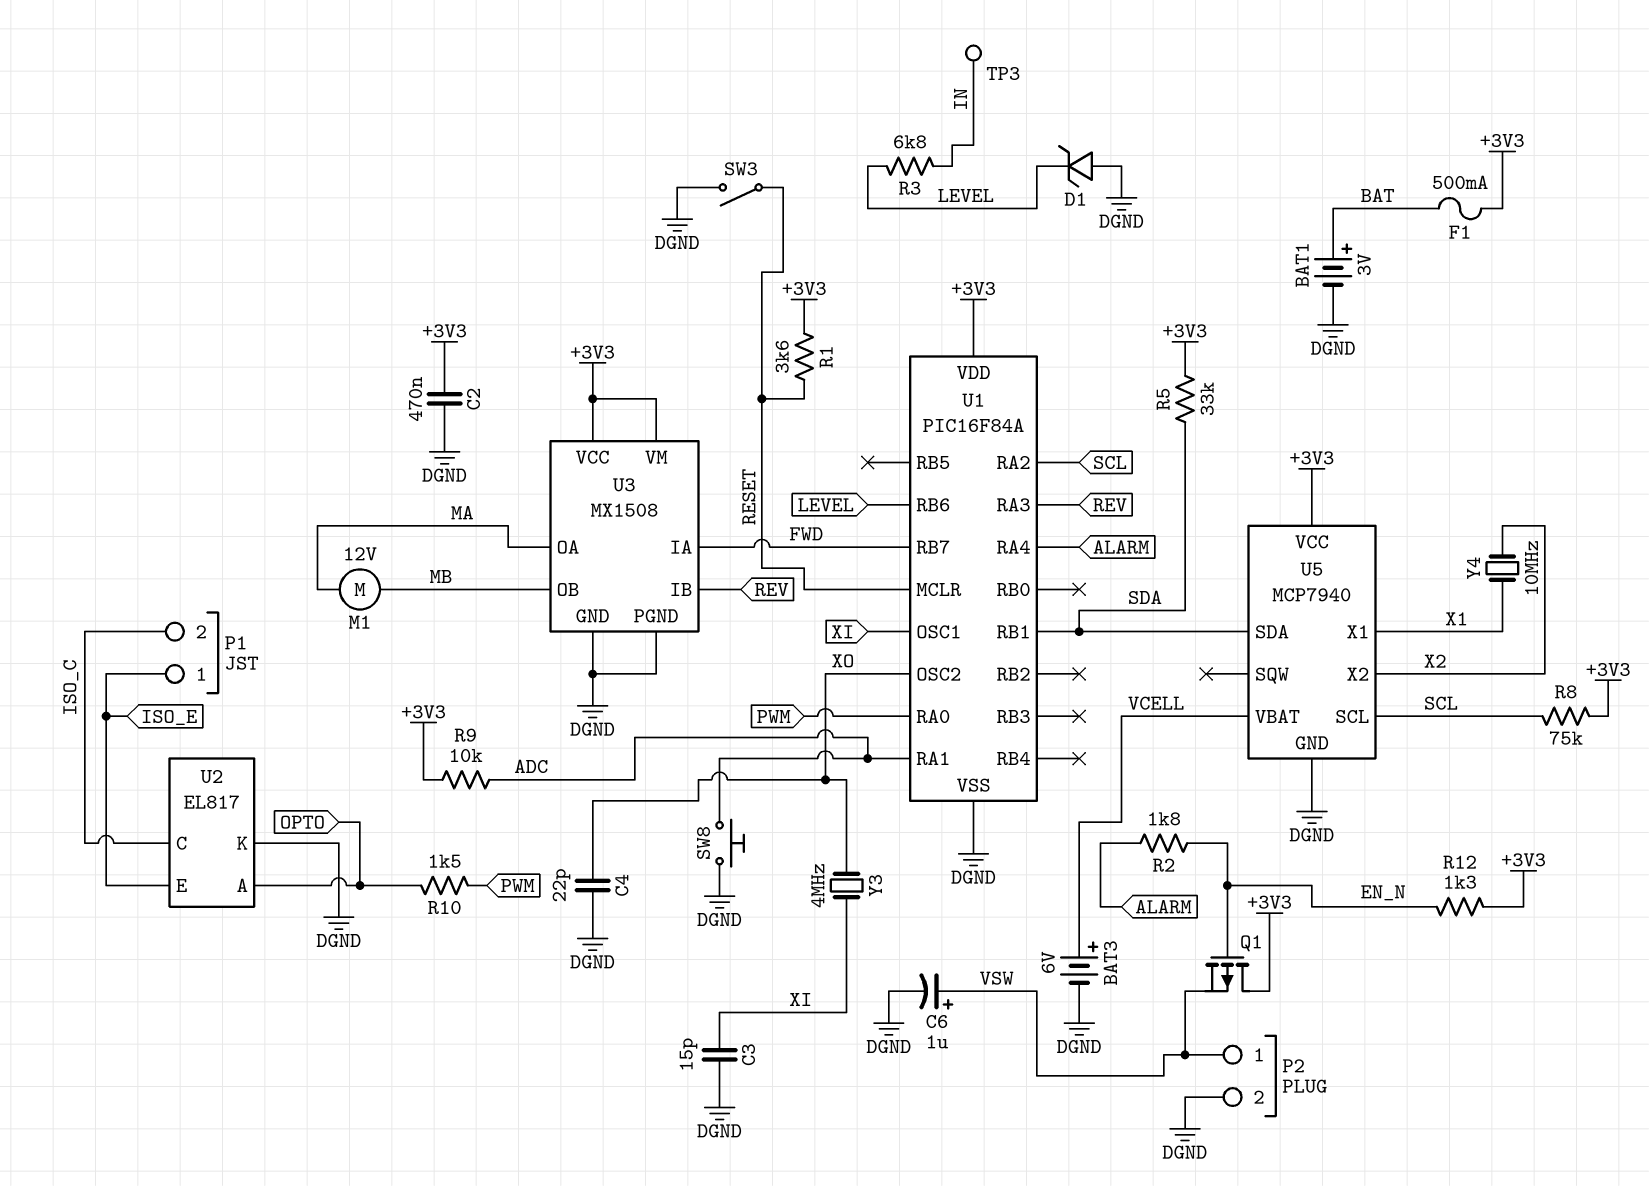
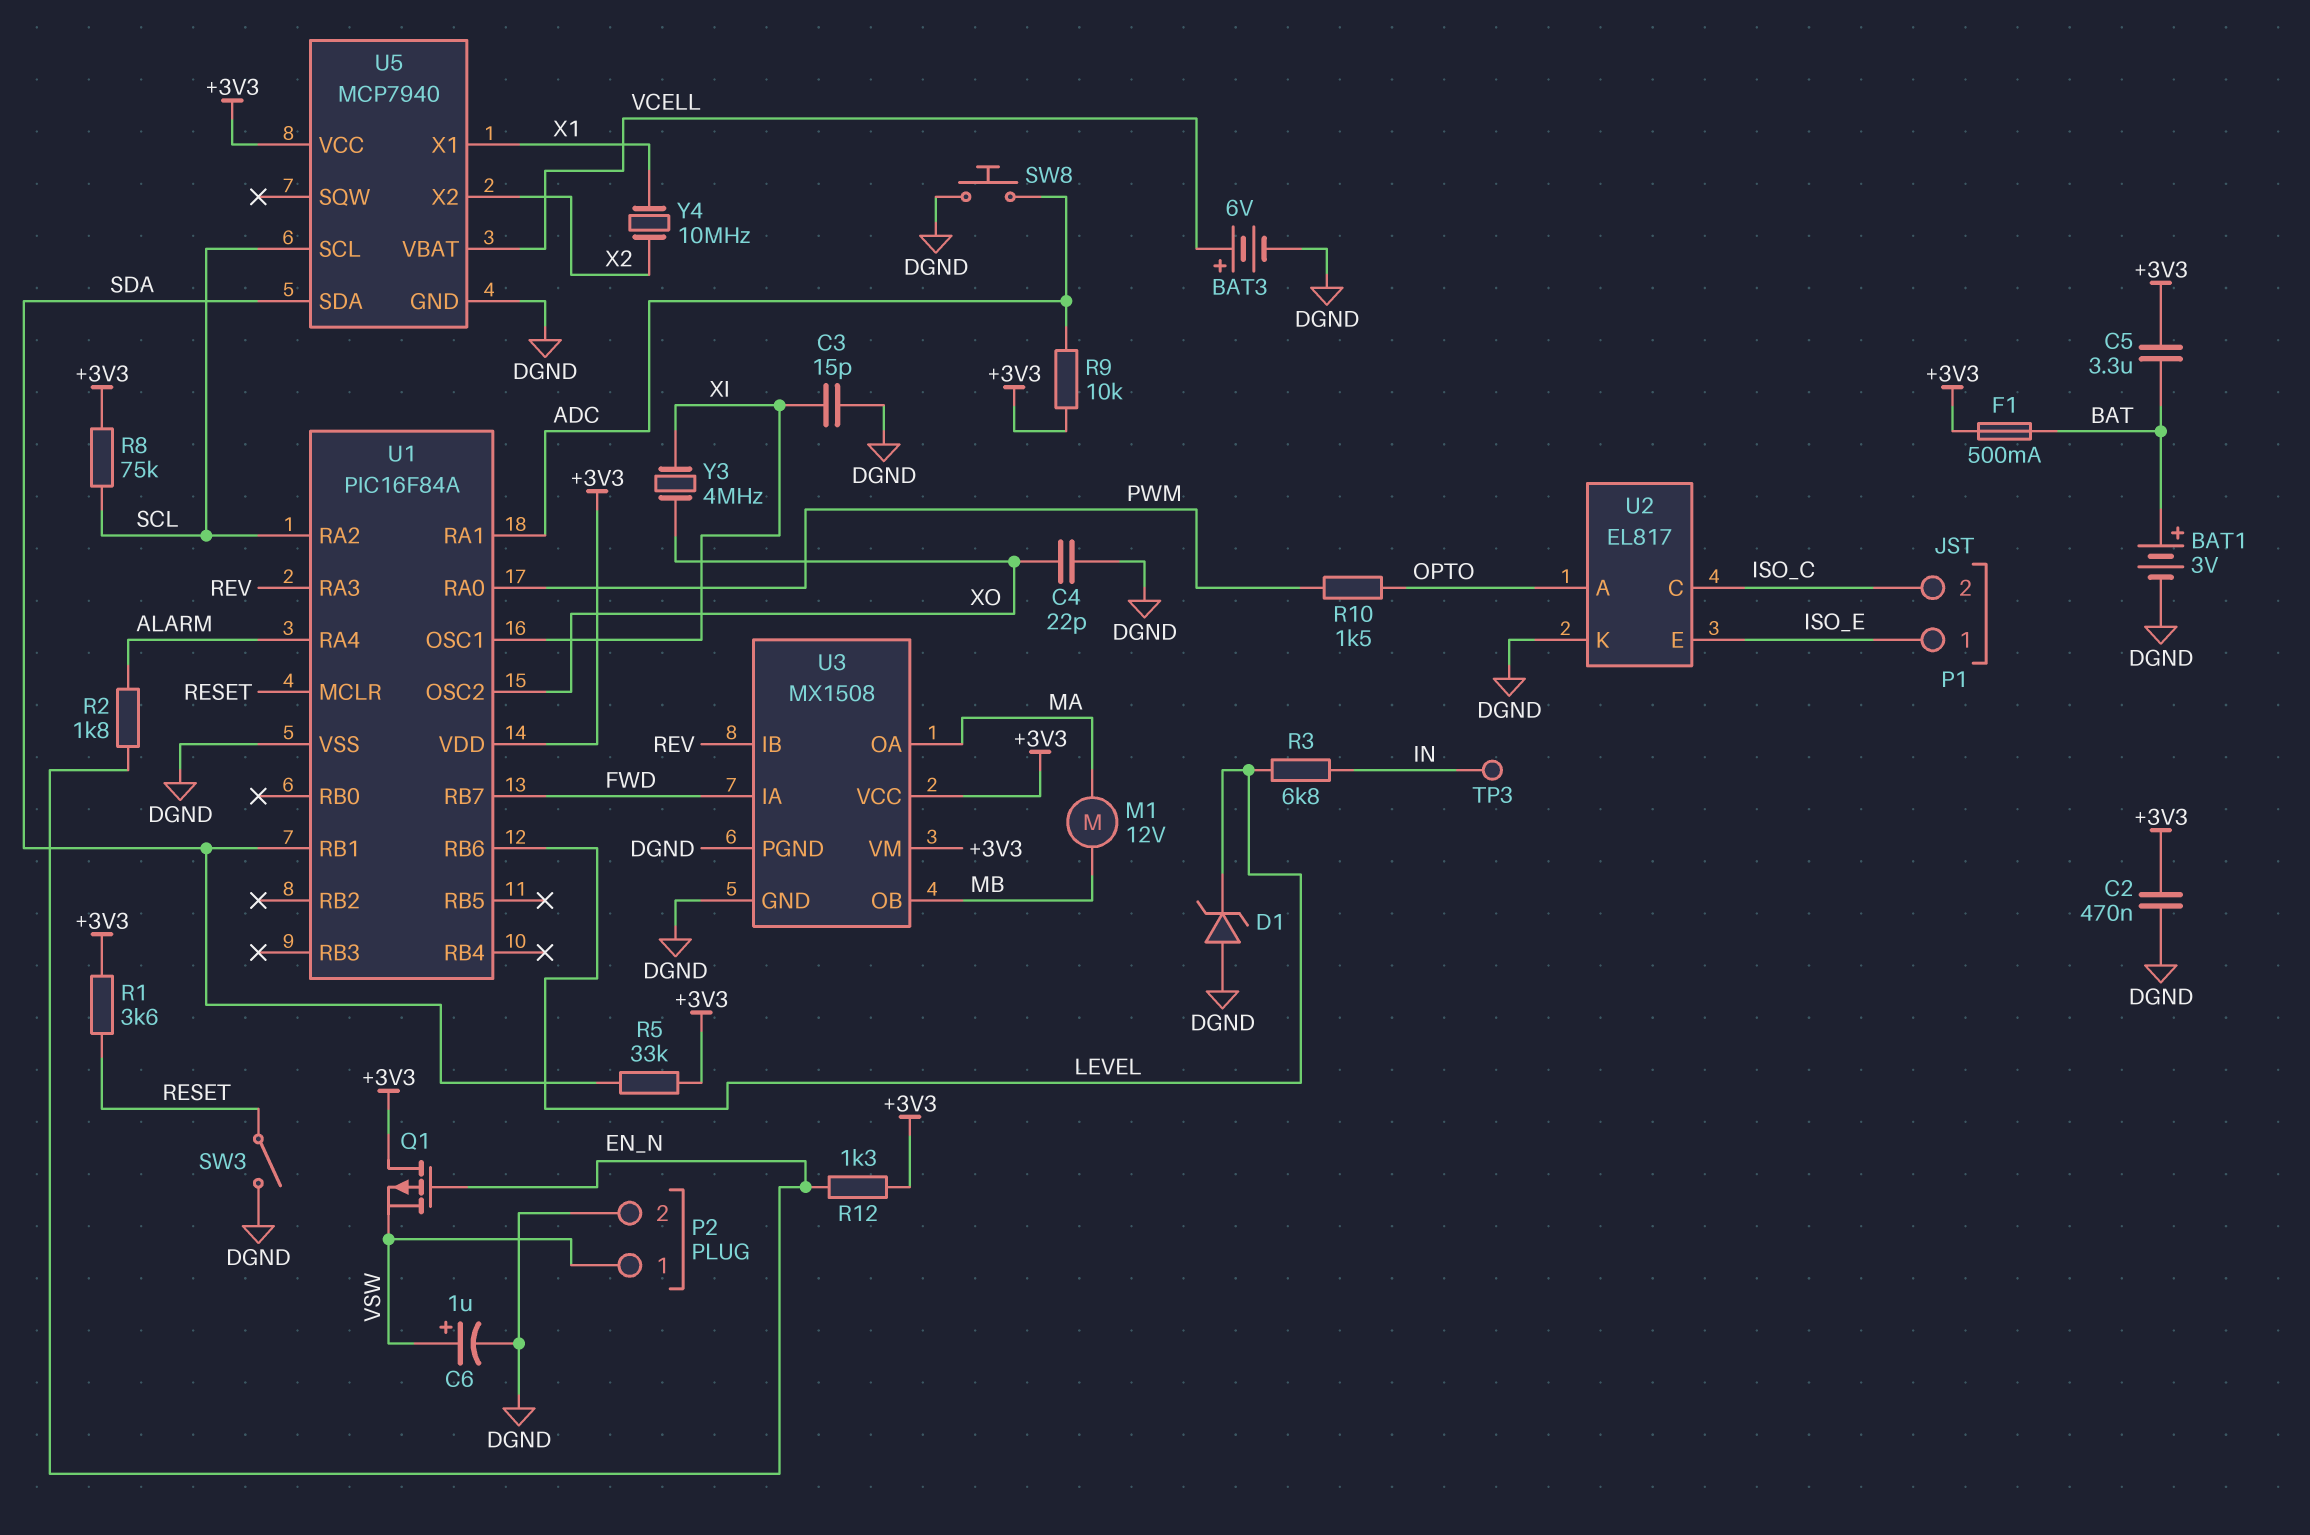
C5: none -> 3.3uF (+3V3, BAT)

